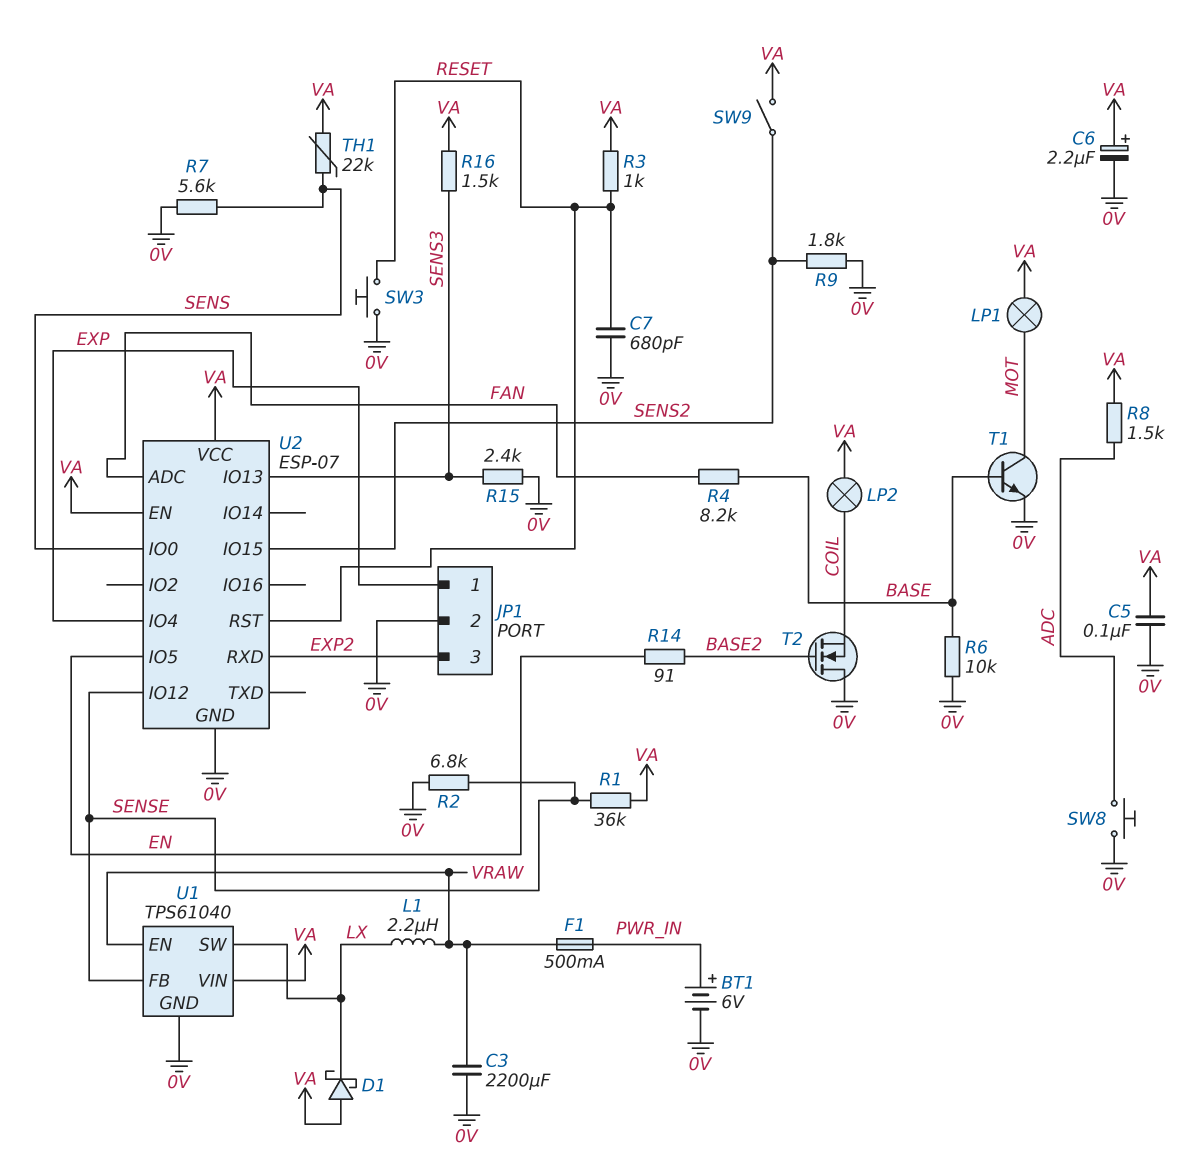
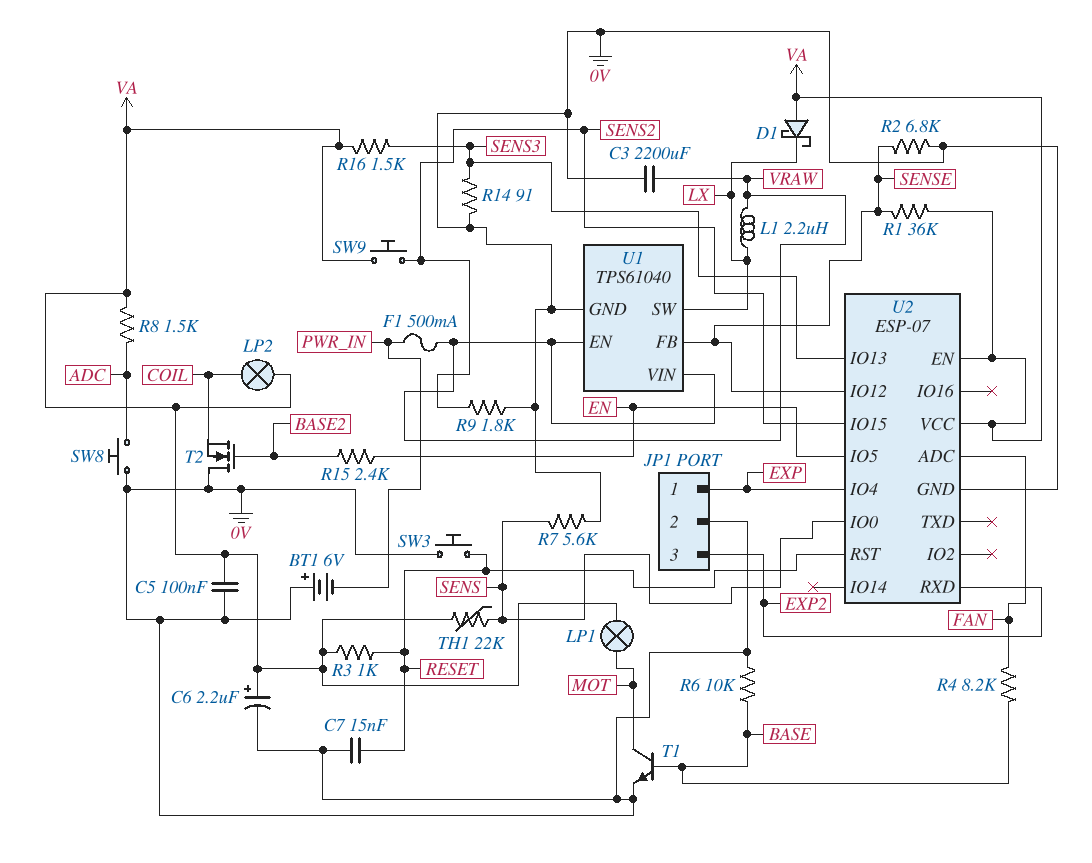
BT1: 6V (plus PWR_IN, minus 0V) -> 6V (plus 0V, minus PWR_IN)
C7: 680pF (0V, RESET) -> 15nF (0V, RESET)
R14: 91 (BASE2, EN) -> 91 (0V, SENS3)
R15: 2.4k (0V, SENS3) -> 2.4k (BASE2, EN)
SW9: switch (SENS2, VA) -> button (SENS2, VA)
U1 pin VIN: VA -> VRAW

